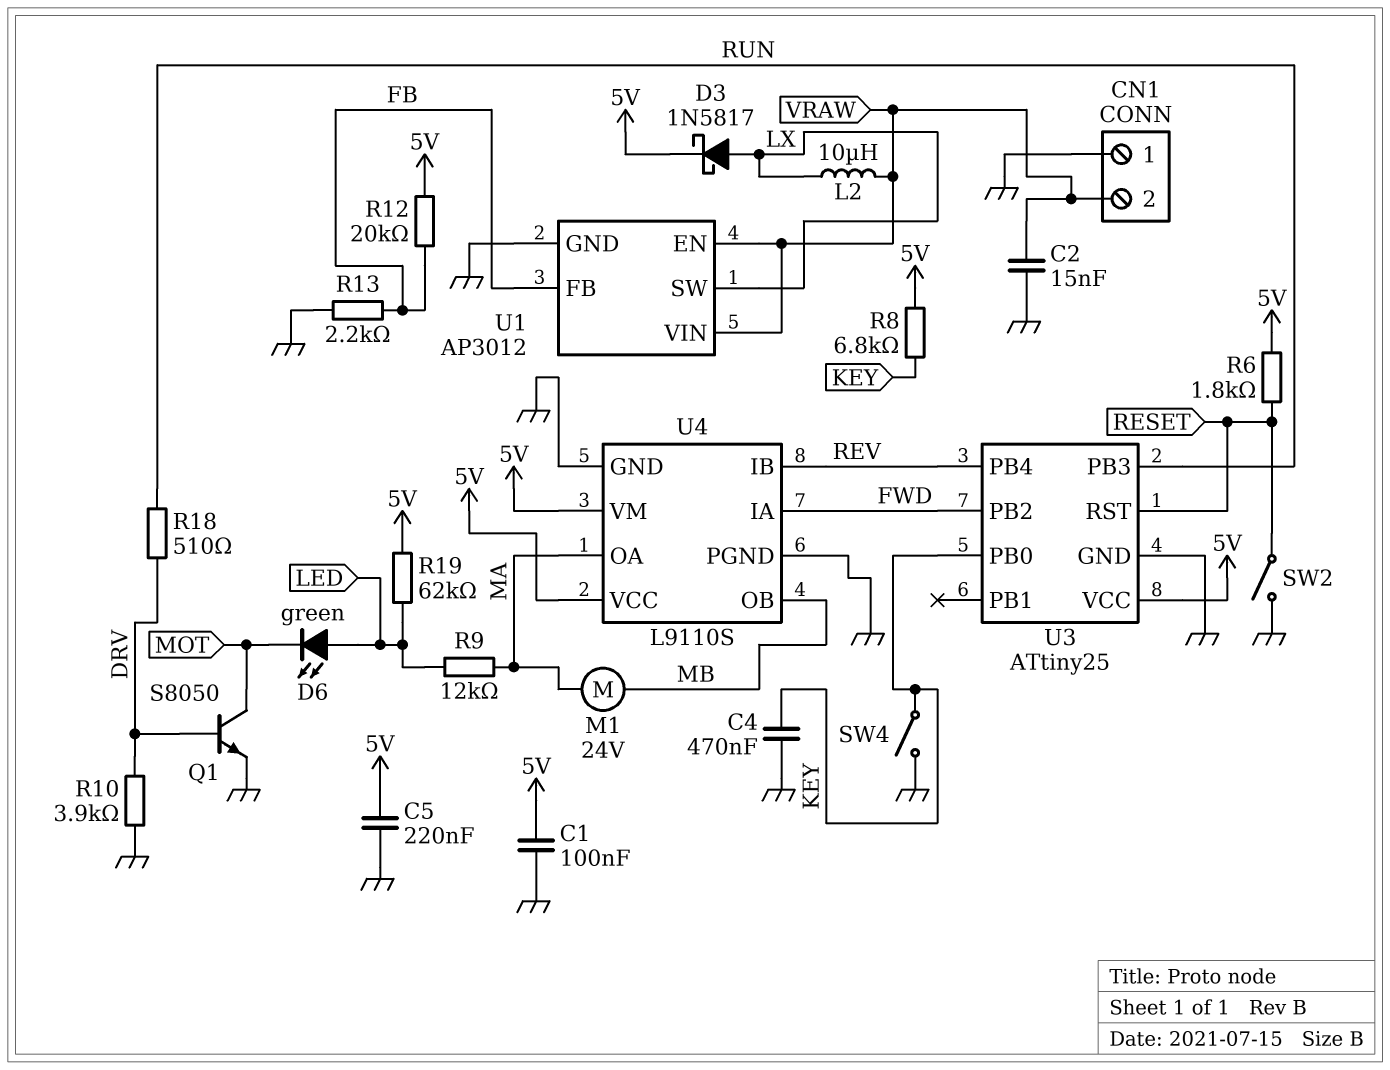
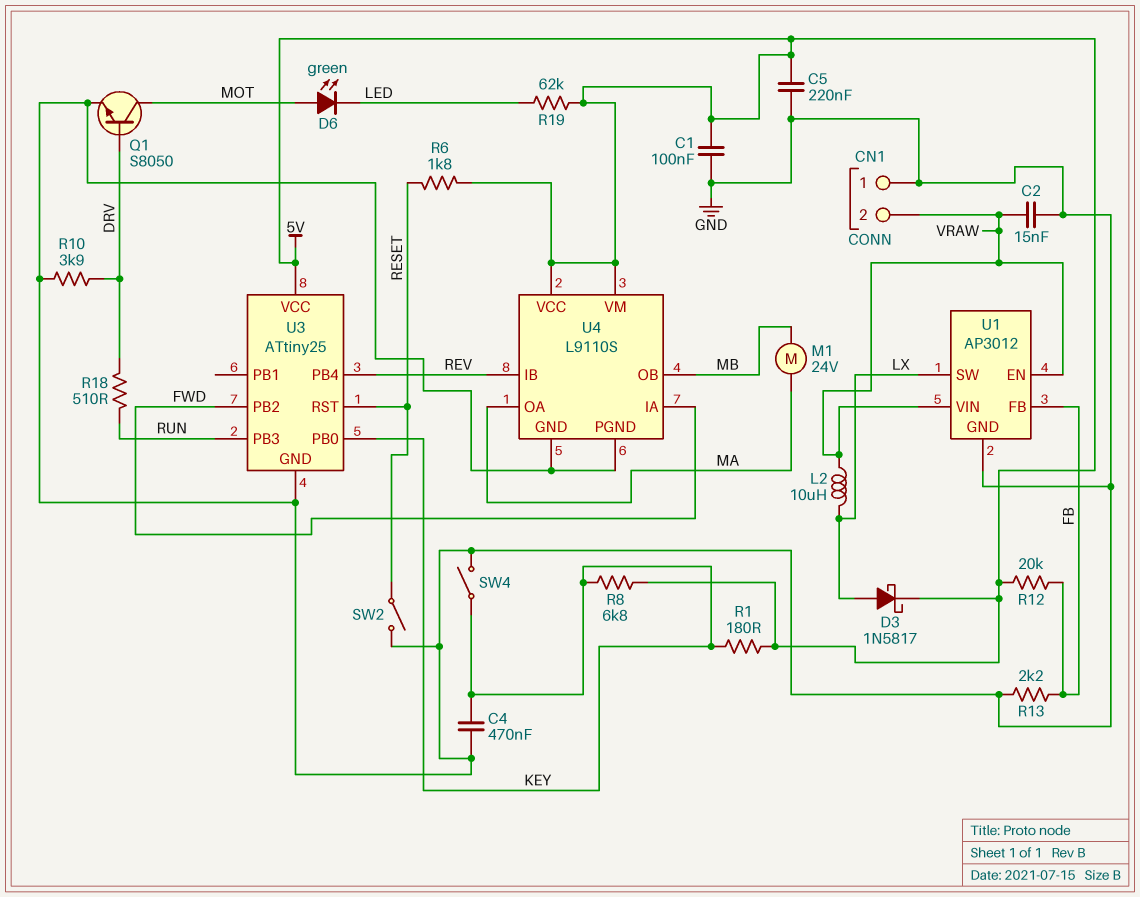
D6: LED green (A LED, K MOT) -> LED green (A MOT, K LED)
R1: none -> 180 (5V, KEY)
R9: 12k (LED, MA) -> none

